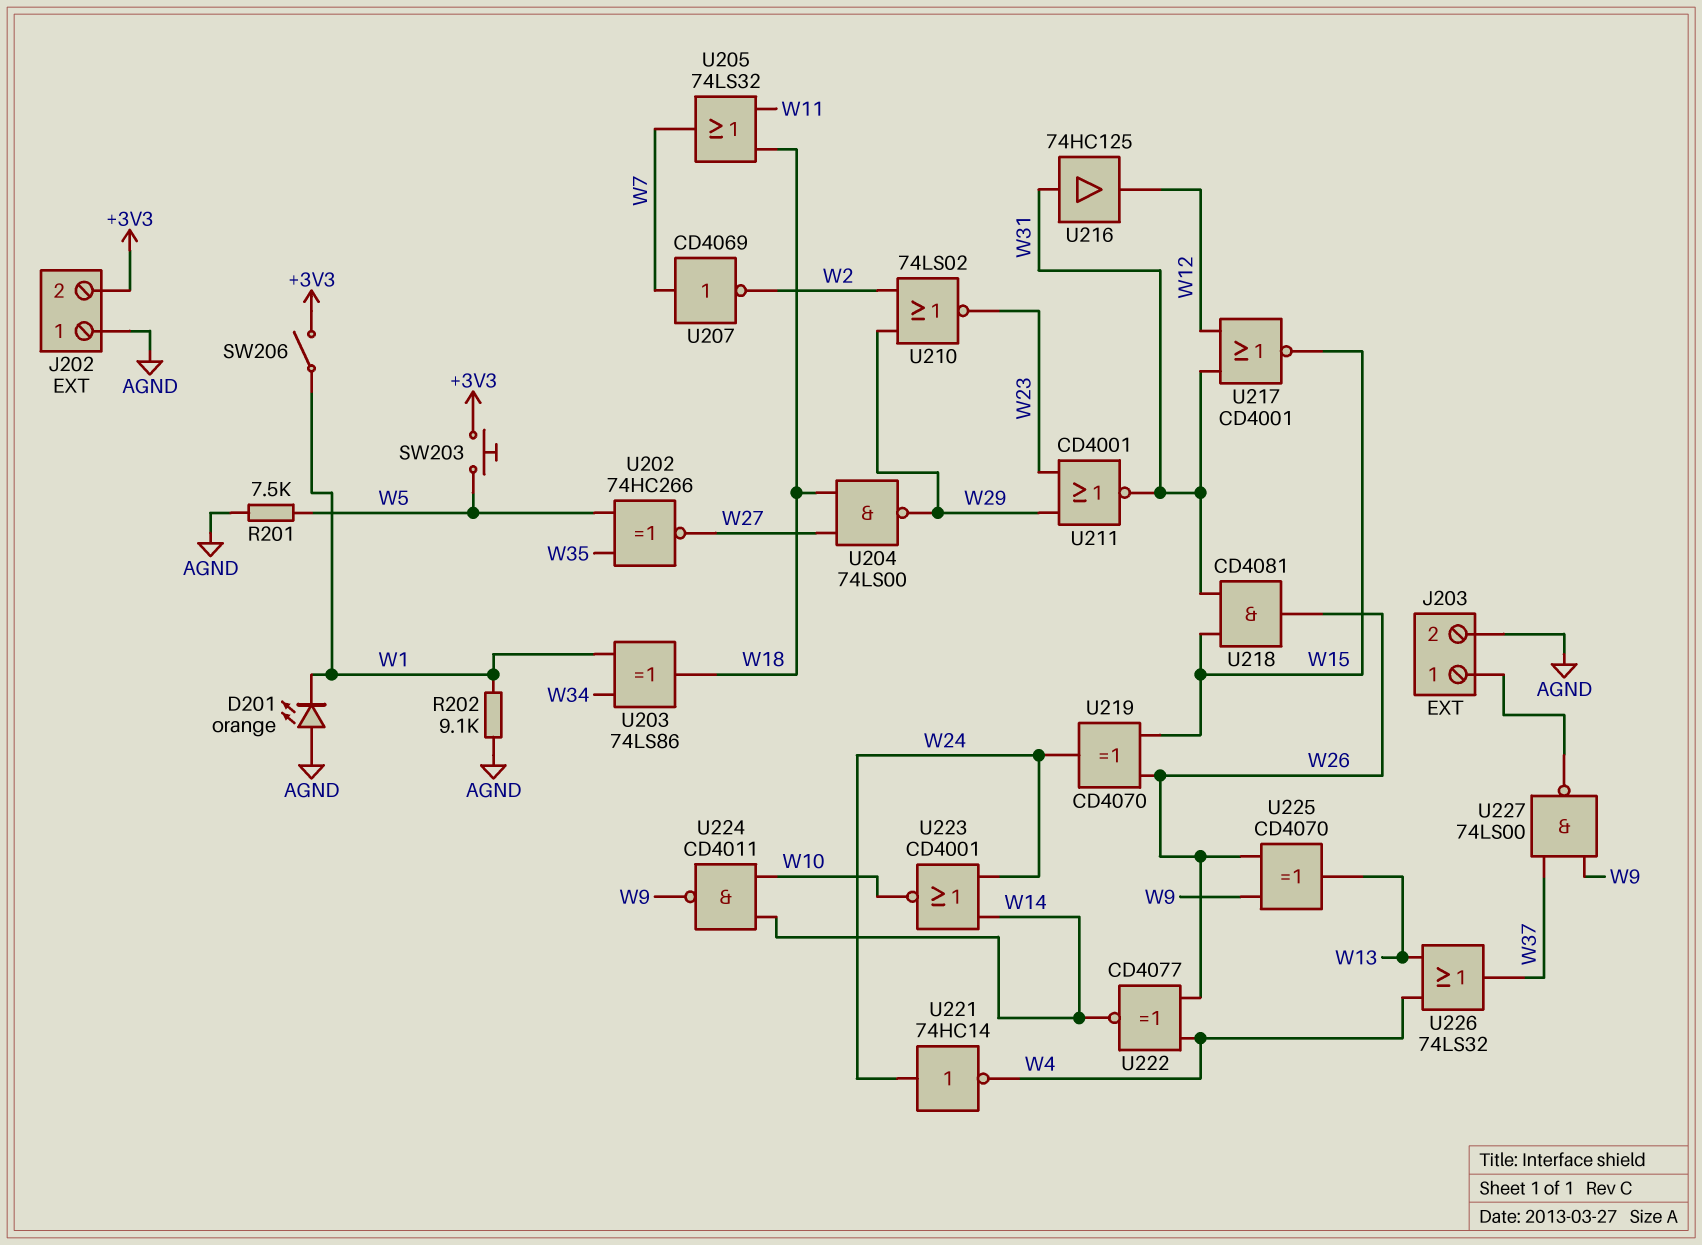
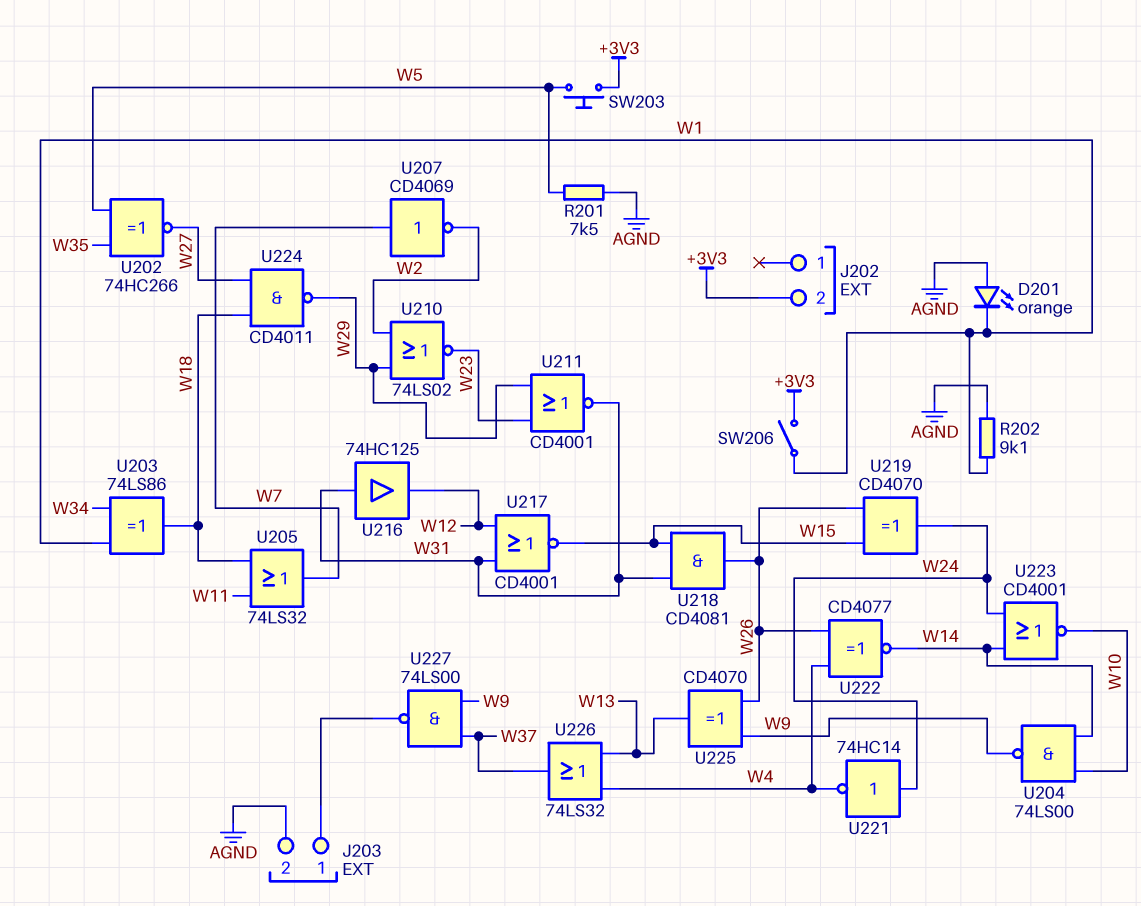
J202 pin 1: AGND -> none
U204: NAND 74LS00 (in W18, in W27, out W29) -> NAND 74LS00 (in W10, in W14, out W9)
U224: NAND CD4011 (in W10, in W14, out W9) -> NAND CD4011 (in W18, in W27, out W29)

